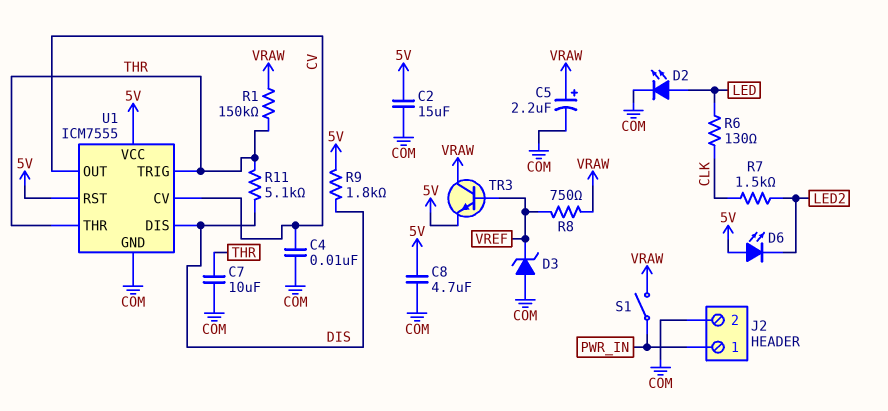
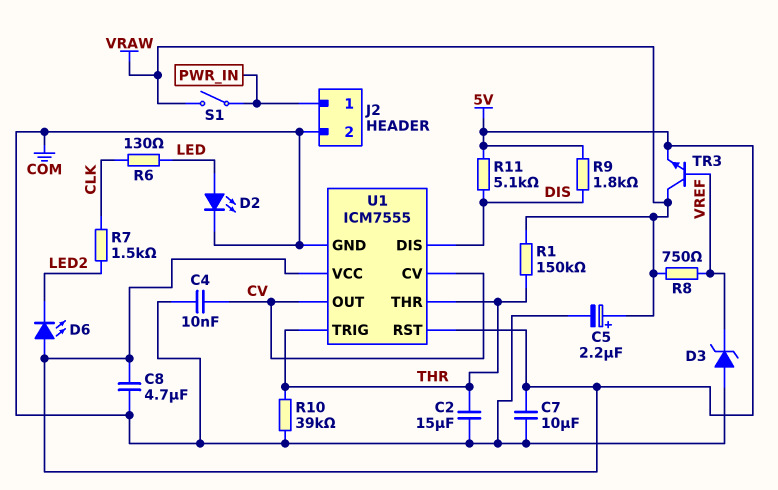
C2: 15uF (5V, COM) -> 15uF (COM, THR)
C7: 10uF (COM, THR) -> 10uF (5V, COM)
R10: none -> 39k (COM, THR)
R11: 5.1k (DIS, THR) -> 5.1k (5V, DIS)

